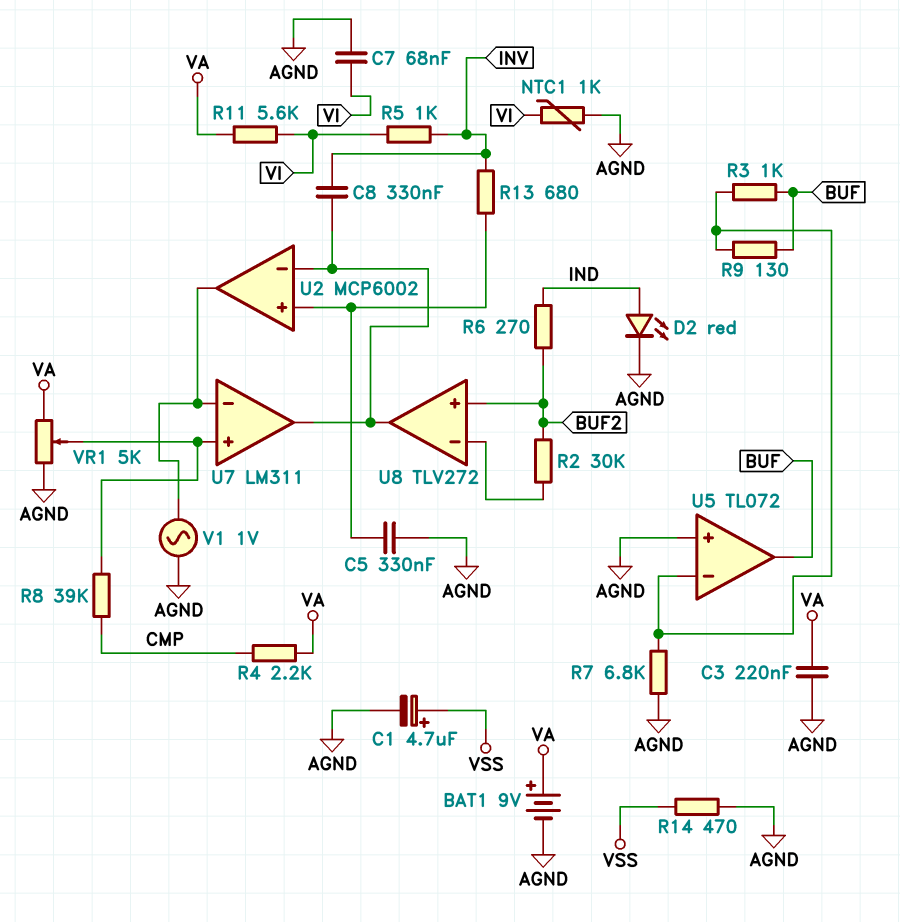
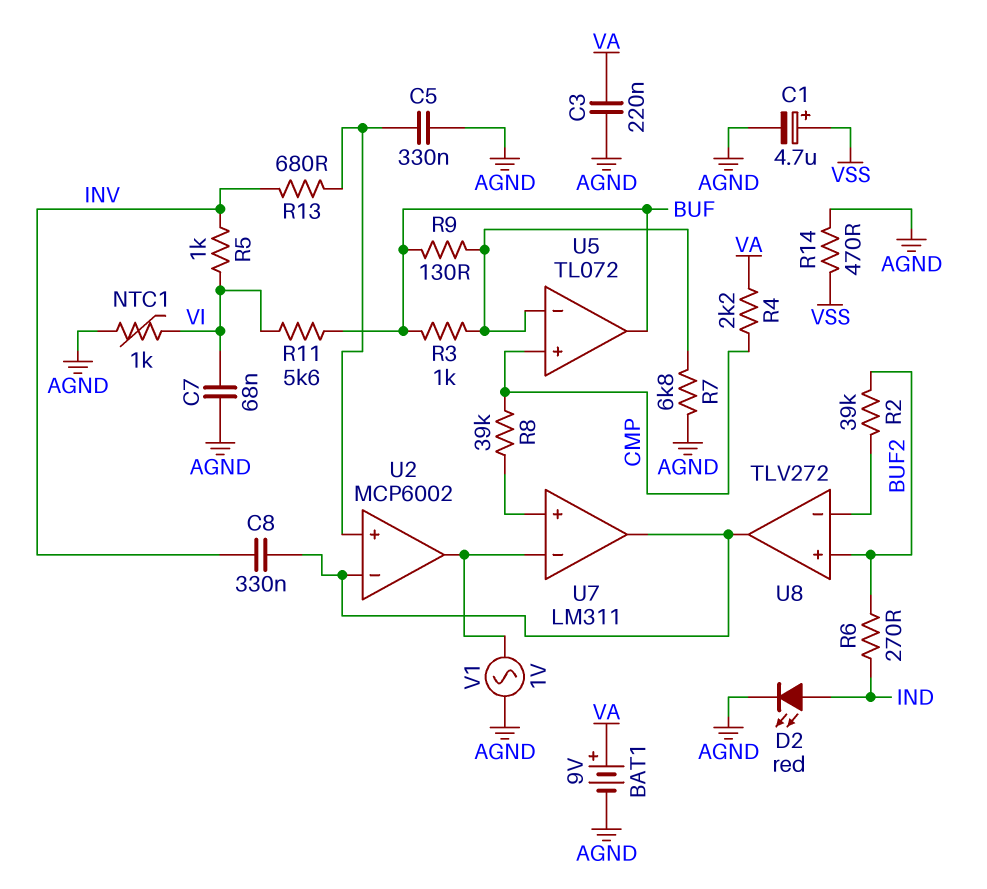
R2: 30k (BUF2, U8/in-) -> 39k (BUF2, U8/in-)
R11: 5.6k (VA, VI) -> 5.6k (BUF, VI)
U5 pin in+: AGND -> CMP
VR1: 5k (AGND, VA, wiper U7/in+) -> none

